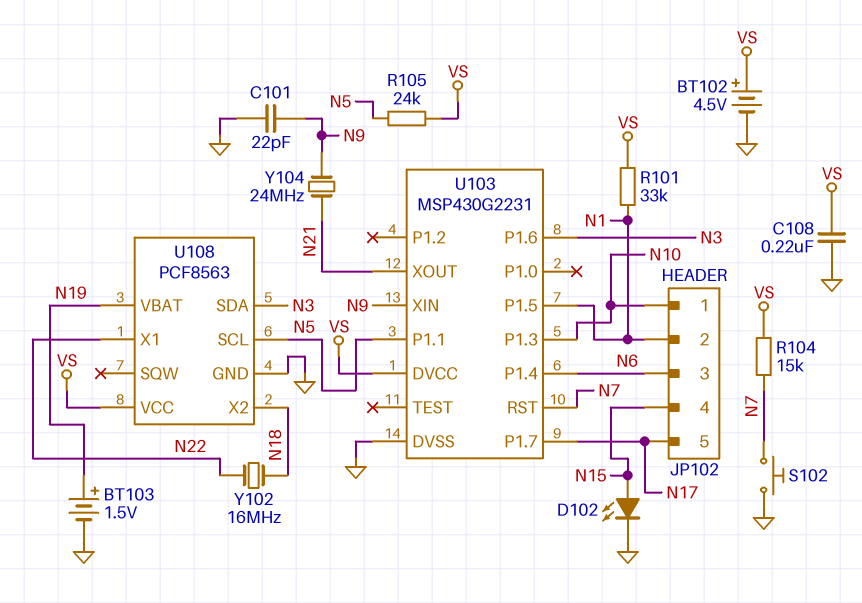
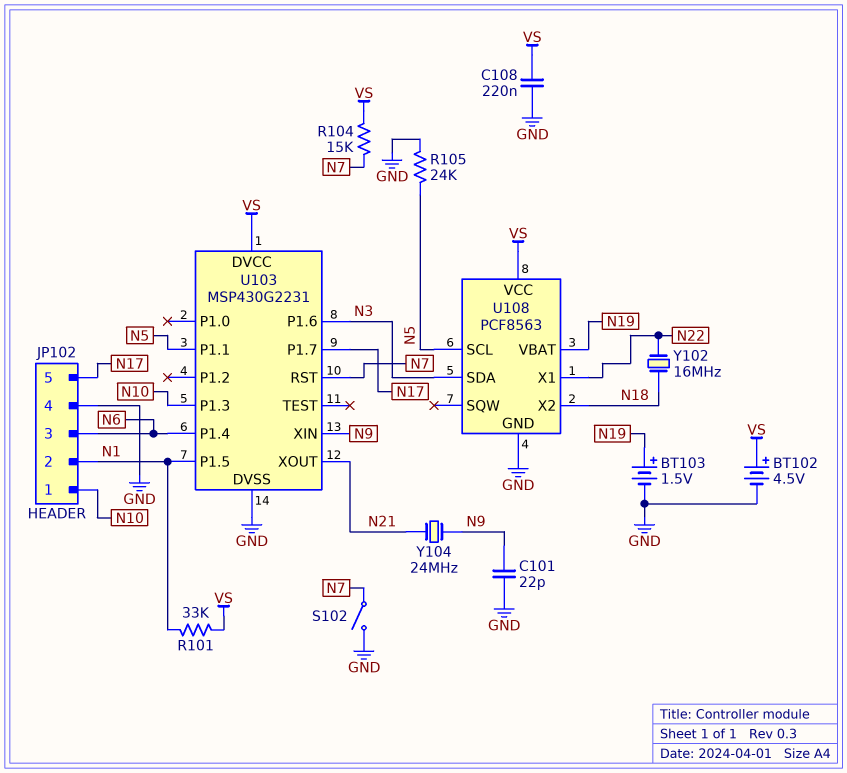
D102: LED (A N15, K GND) -> none
JP102 pin 4: N15 -> GND
R105: 24k (N5, VS) -> 24k (GND, N5)
S102: button (GND, N7) -> switch (GND, N7)

